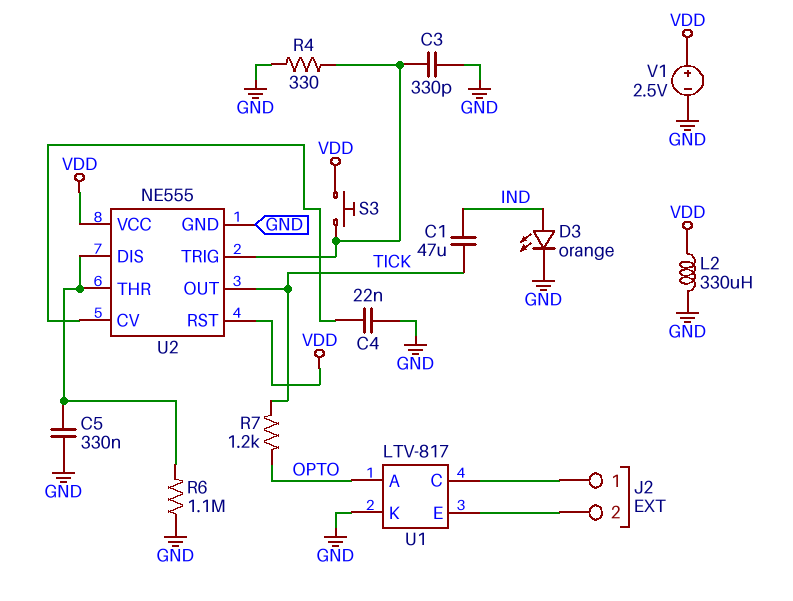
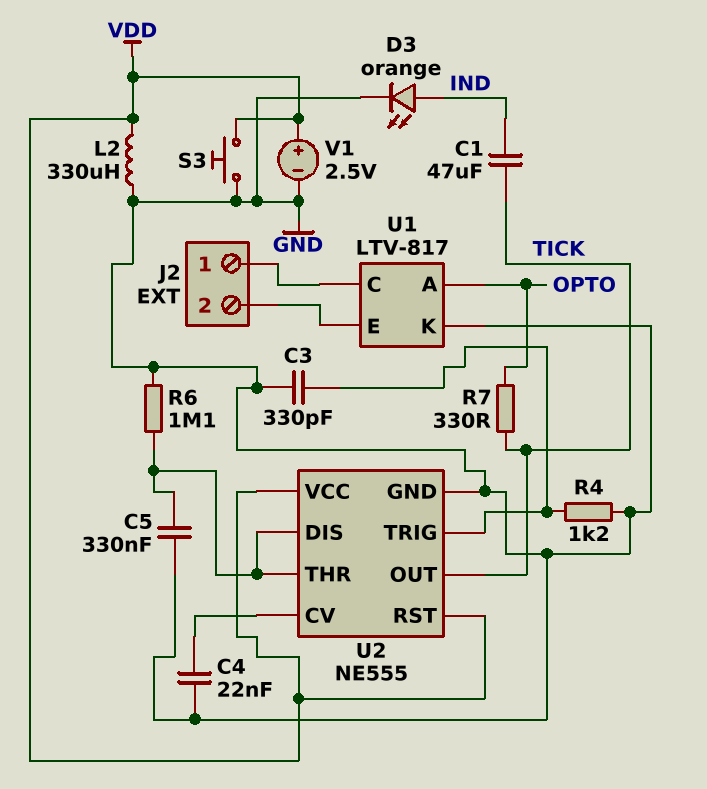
R4: 330 (GND, U2/TRIG) -> 1.2k (GND, U2/TRIG)
R7: 1.2k (OPTO, TICK) -> 330 (OPTO, TICK)
S3: button (U2/TRIG, VDD) -> button (GND, VDD)

